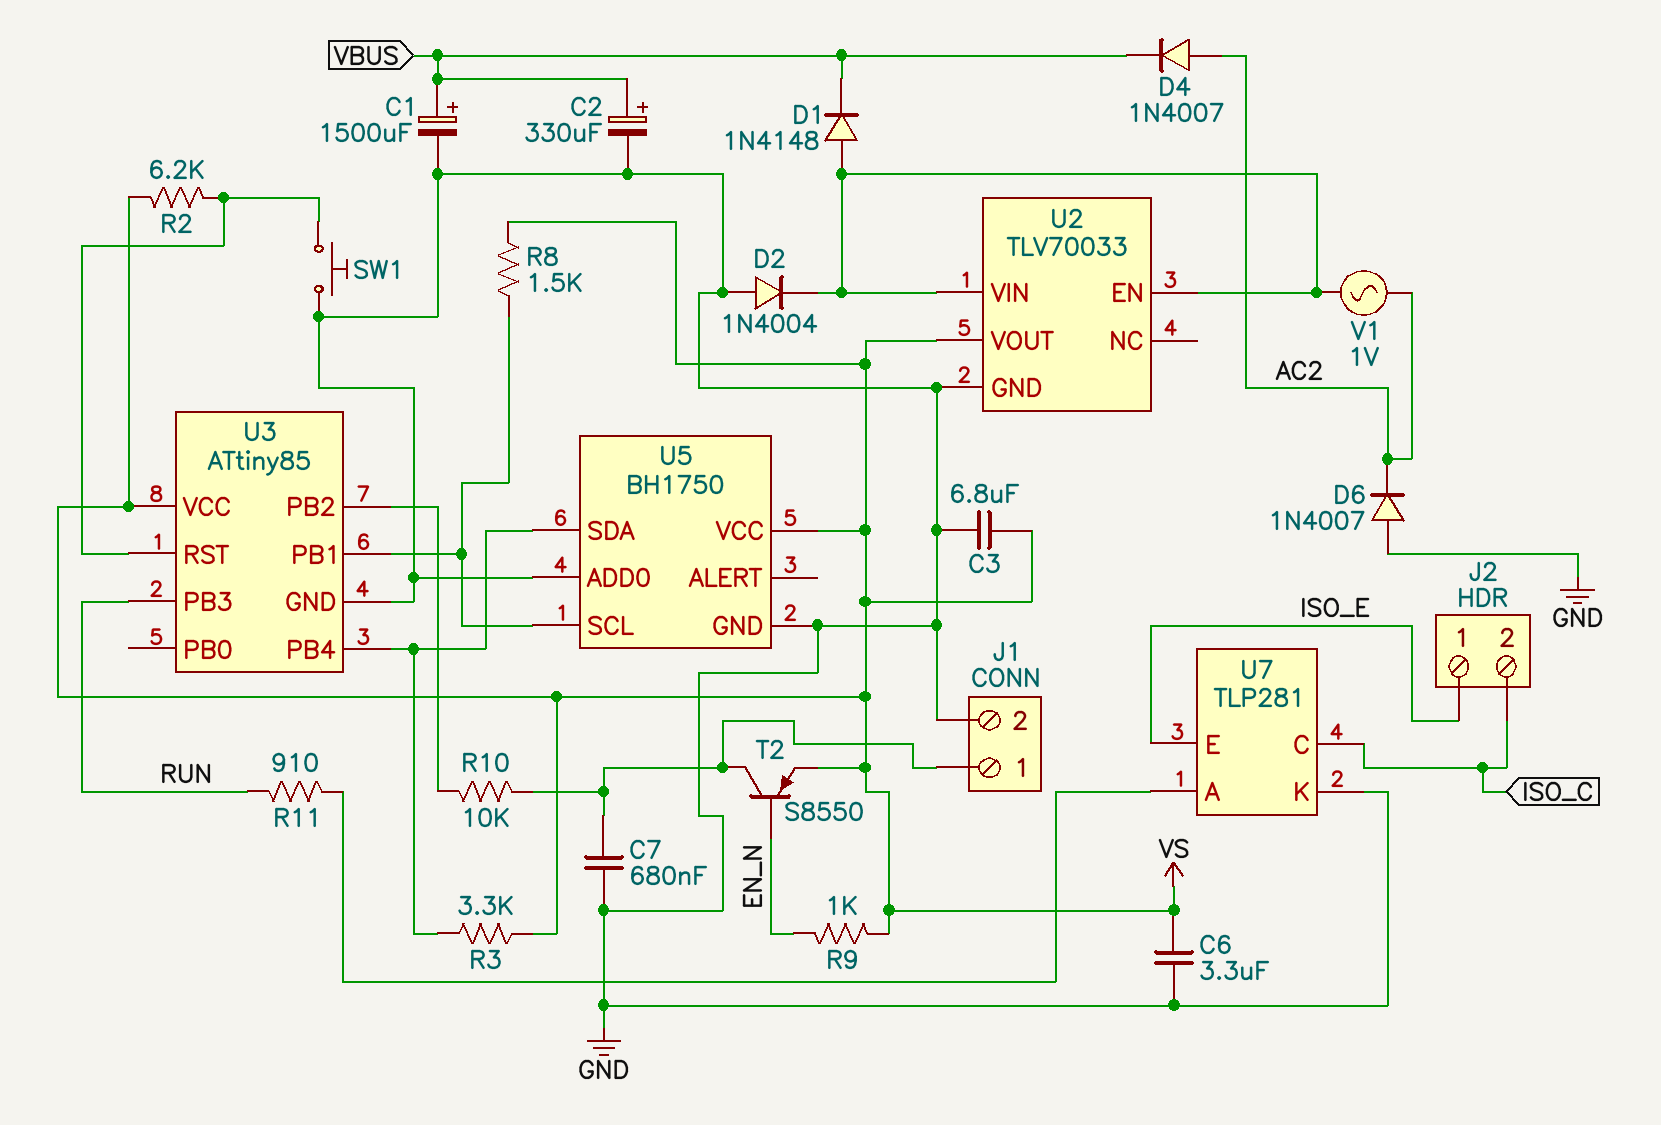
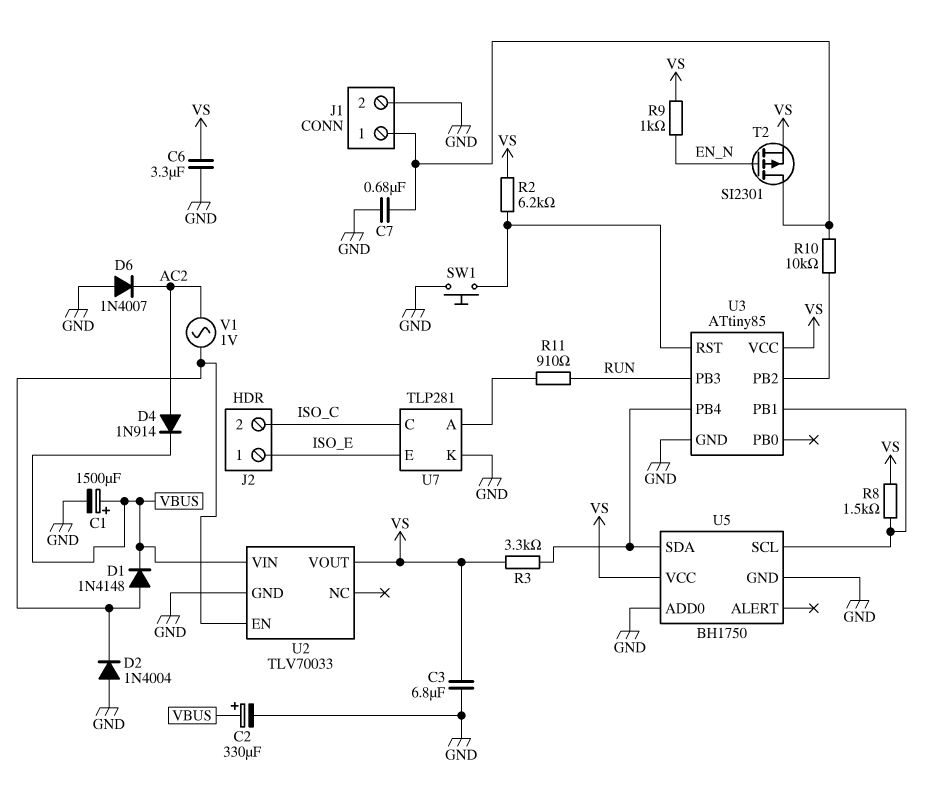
D4: diode 1N4007 (A AC2, K VBUS) -> diode 1N914 (A AC2, K VBUS)
T2: PNP S8550 (B EN_N, C J1/1, E VS) -> PMOS SI2301 (G EN_N, D J1/1, S VS)
U2 pin VIN: U2/EN -> VBUS

